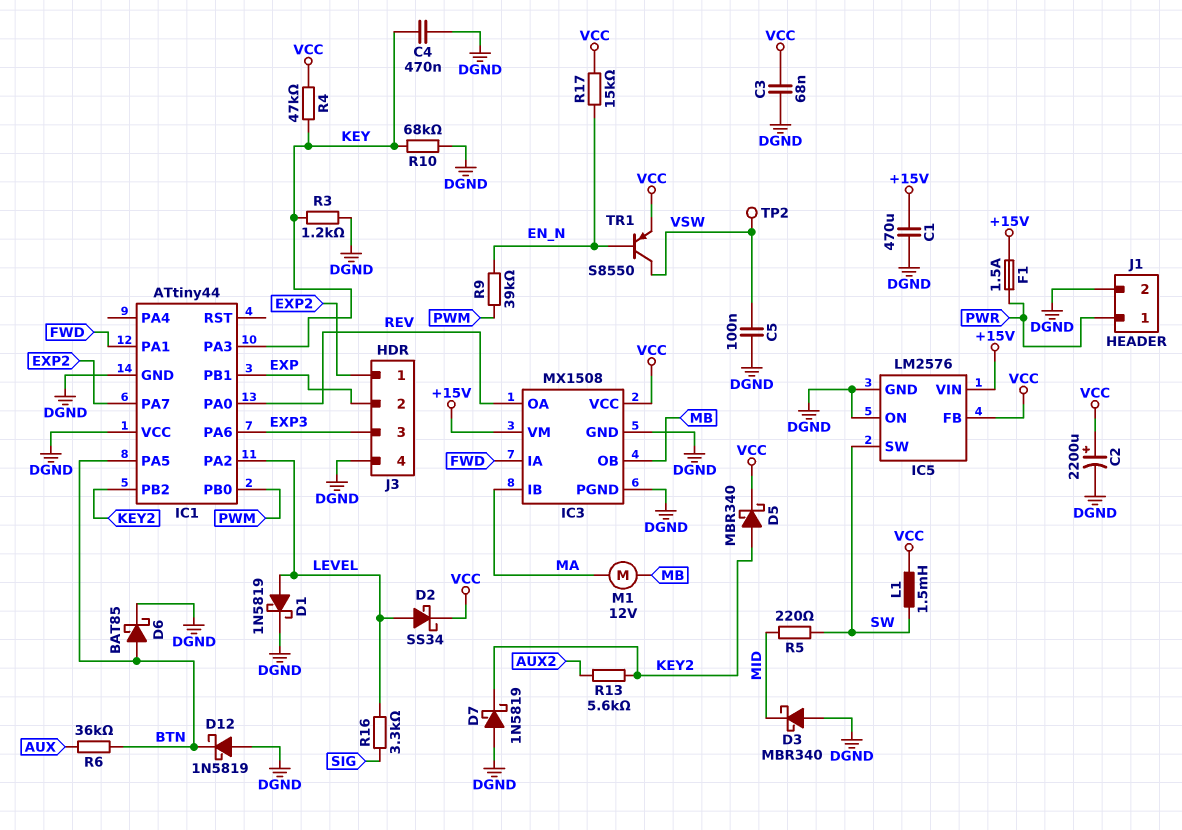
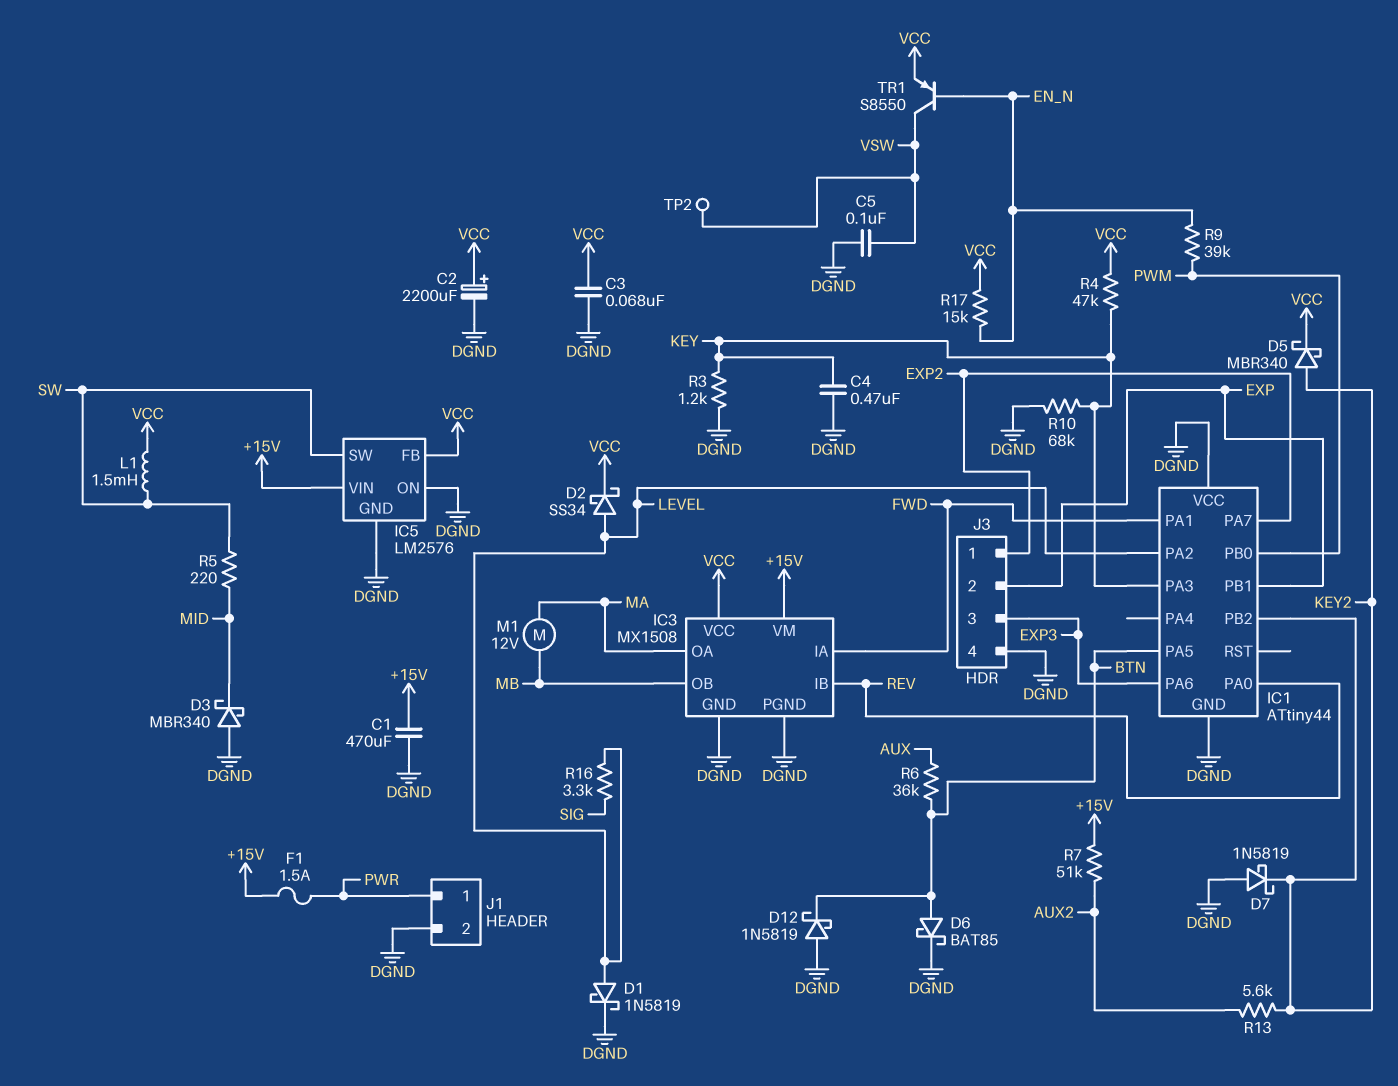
IC3 pin IB: MA -> REV
IC3 pin OA: REV -> MA
R7: none -> 51k (+15V, AUX2)

